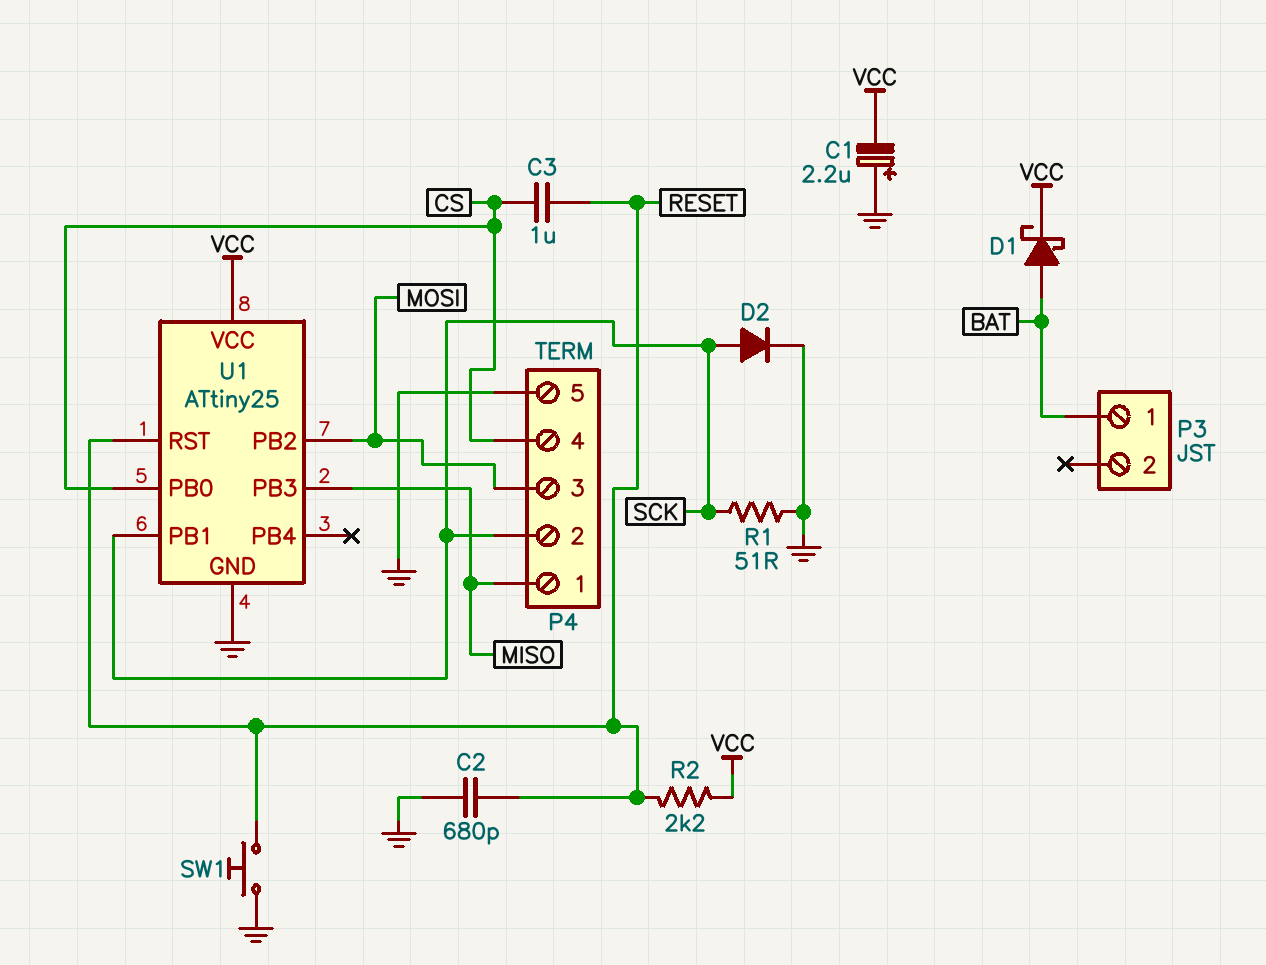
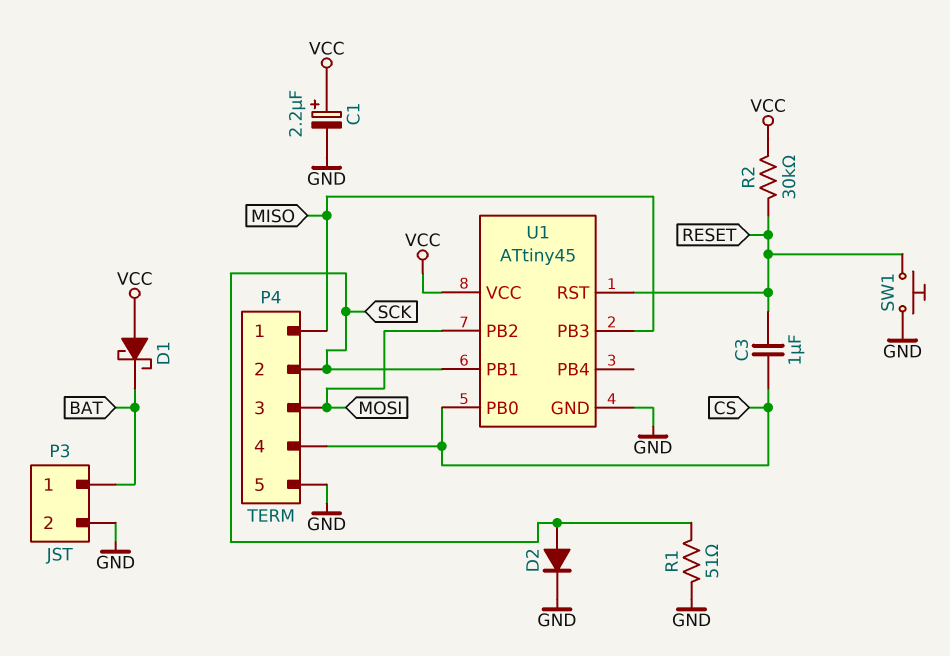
C1: 2.2uF (plus GND, minus VCC) -> 2.2uF (plus VCC, minus GND)
C2: 680pF (GND, RESET) -> none
D1: schottky (A BAT, K VCC) -> schottky (A VCC, K BAT)
P3 pin 2: none -> GND
R2: 2.2k (RESET, VCC) -> 30k (RESET, VCC)
U1: ATtiny25 -> ATtiny45

